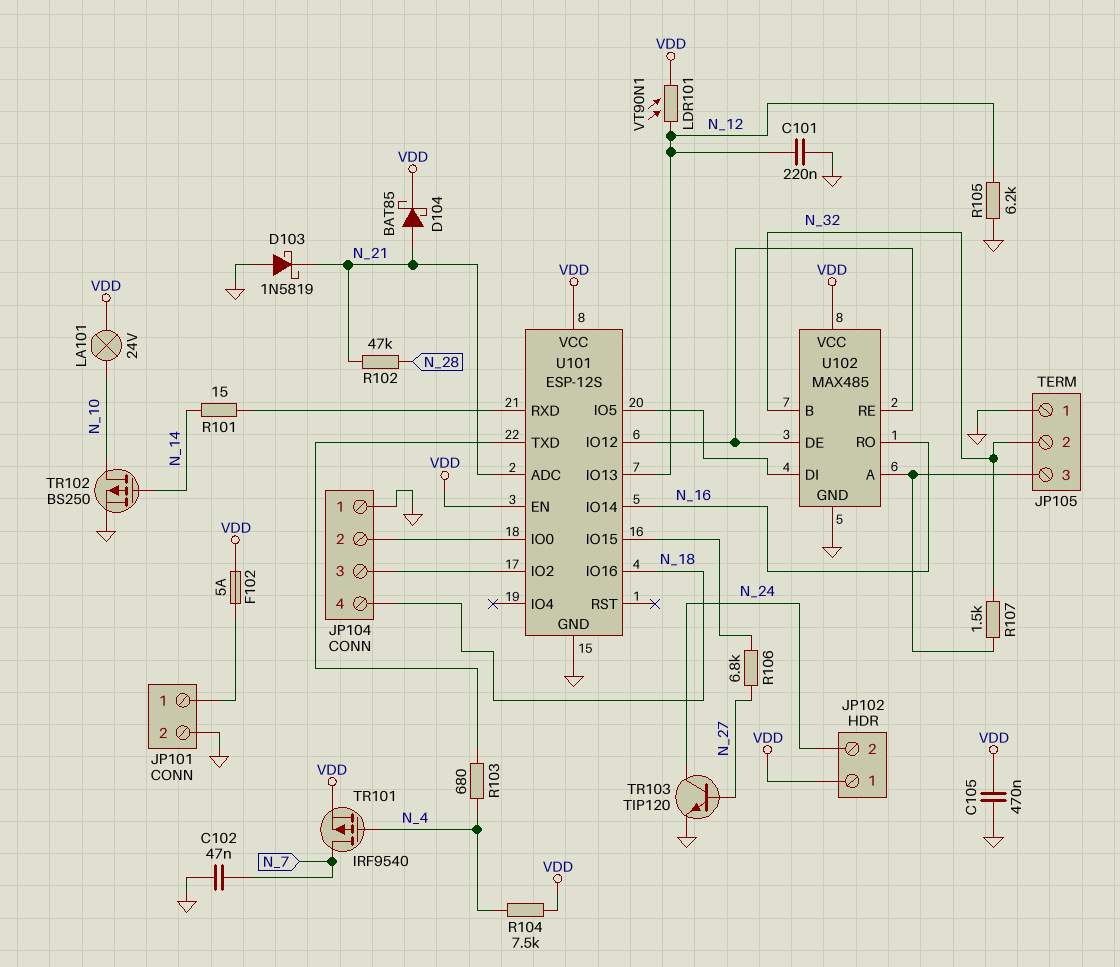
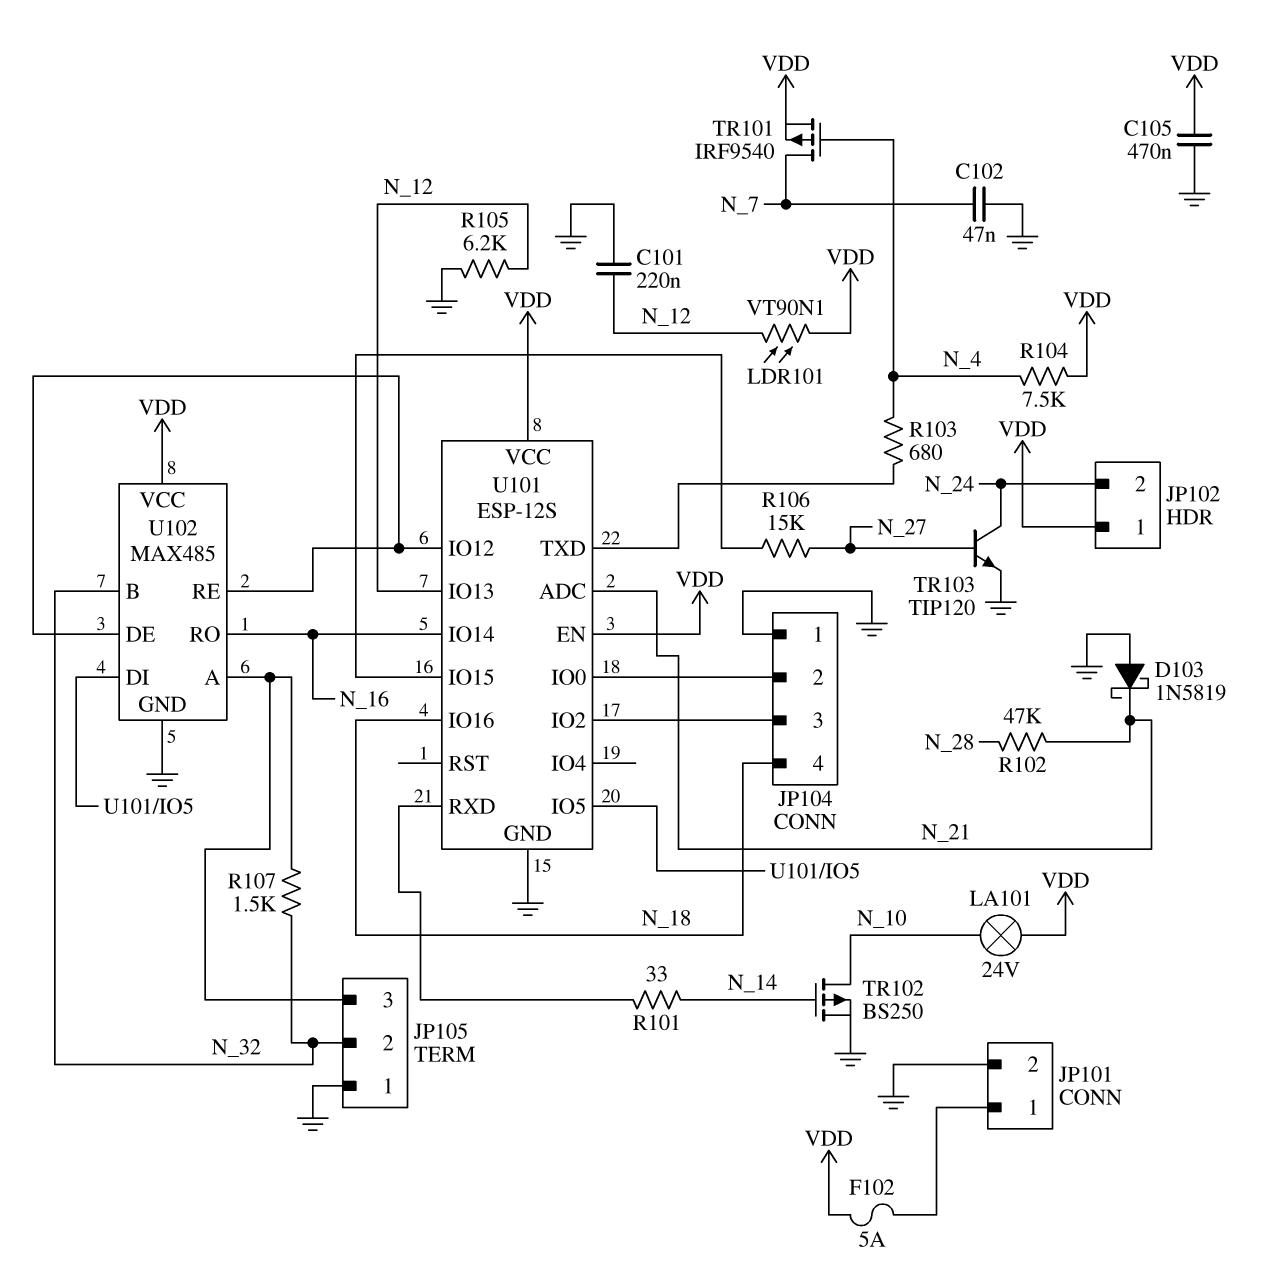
D104: schottky BAT85 (A N_21, K VDD) -> none
R101: 15 (N_14, U101/RXD) -> 33 (N_14, U101/RXD)
R106: 6.8k (N_27, U101/IO15) -> 15k (N_27, U101/IO15)

